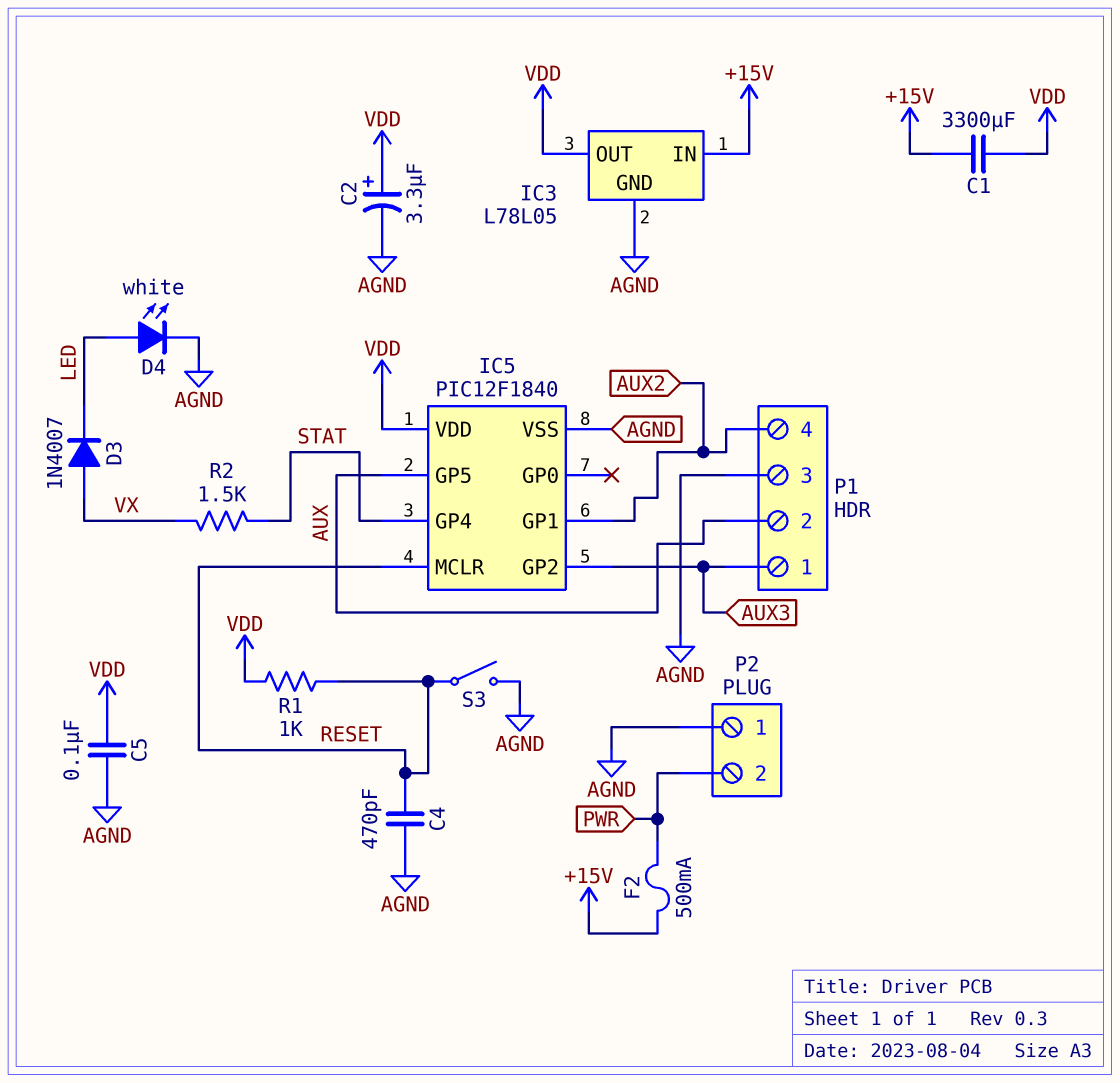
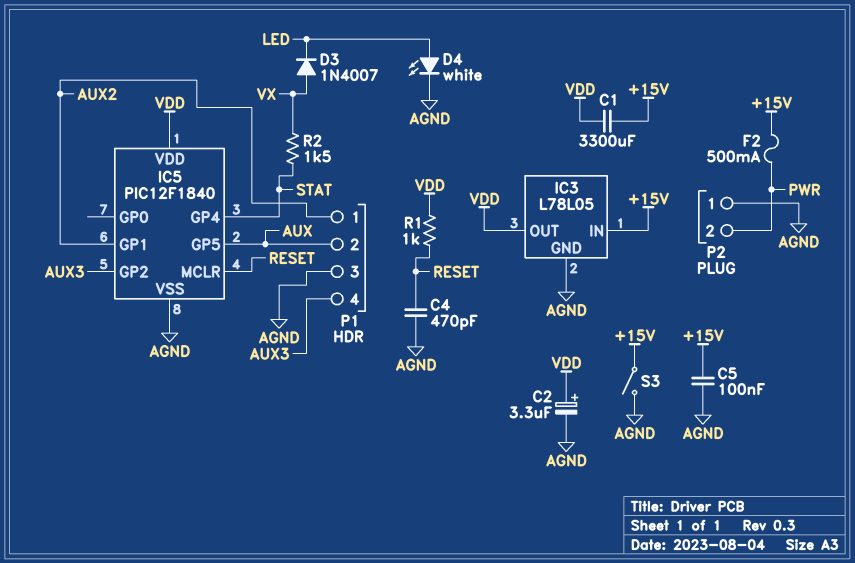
C5: 100nF (AGND, VDD) -> 100nF (+15V, AGND)
P1 pin 1: AUX3 -> AUX2
P1 pin 4: AUX2 -> AUX3
S3: switch (AGND, RESET) -> switch (+15V, AGND)

